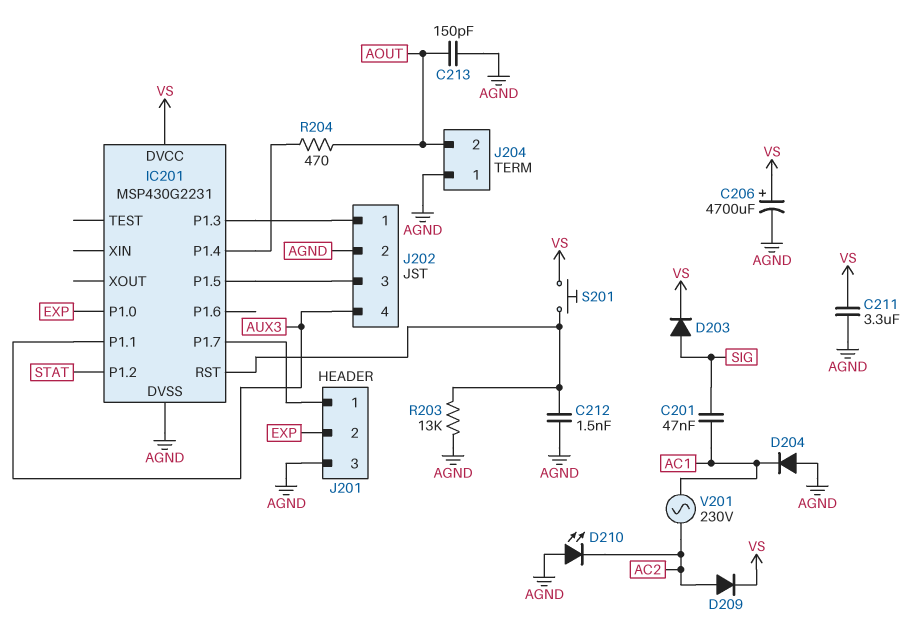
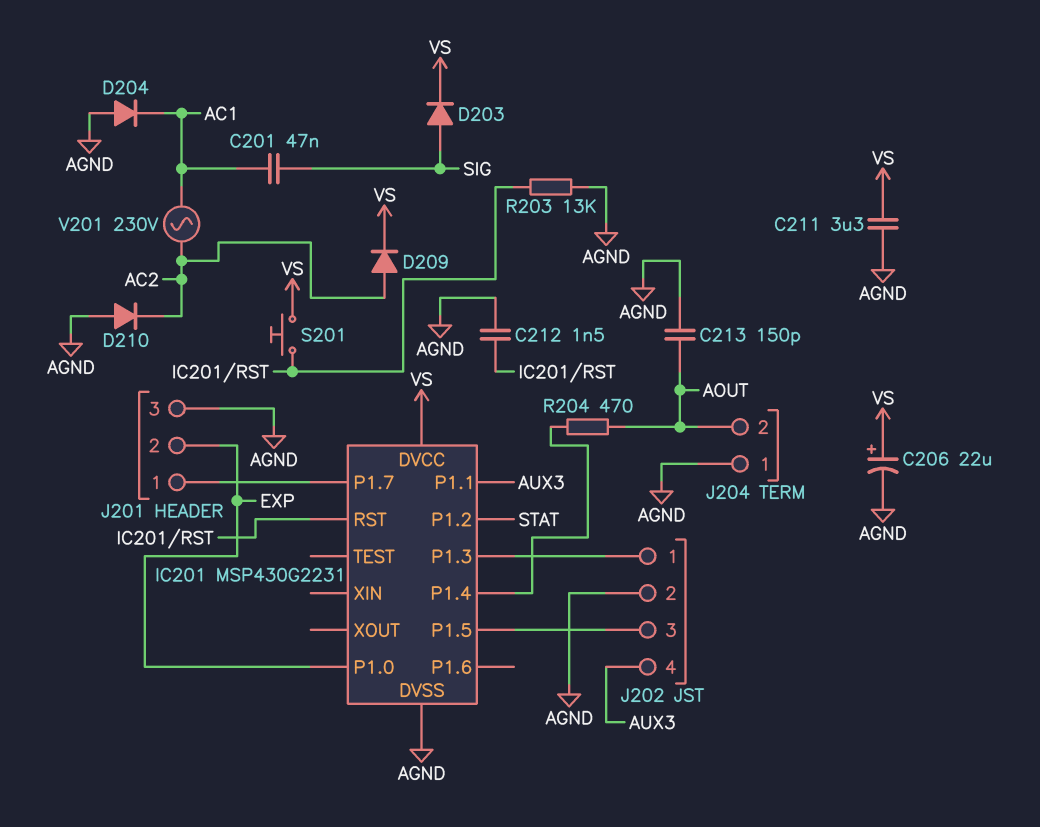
C206: 4700uF (plus VS, minus AGND) -> 22uF (plus VS, minus AGND)
D210: LED (A AGND, K AC2) -> diode (A AGND, K AC2)

